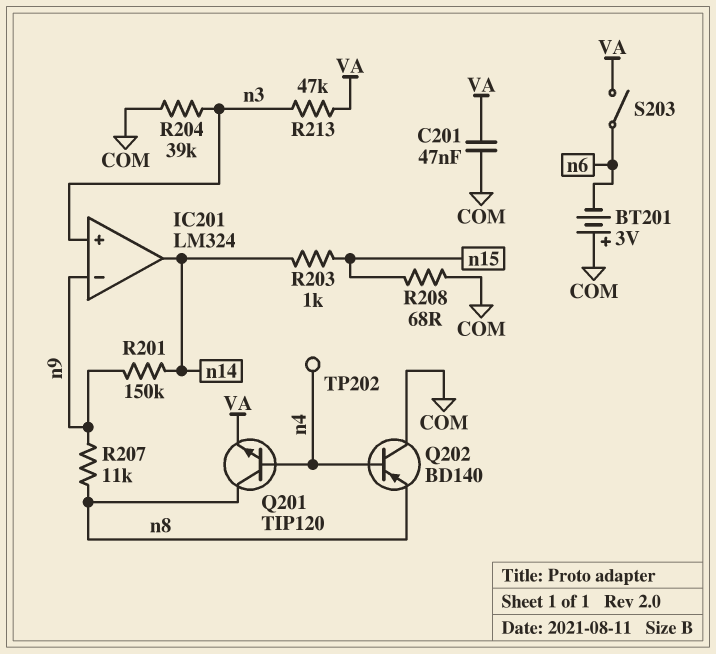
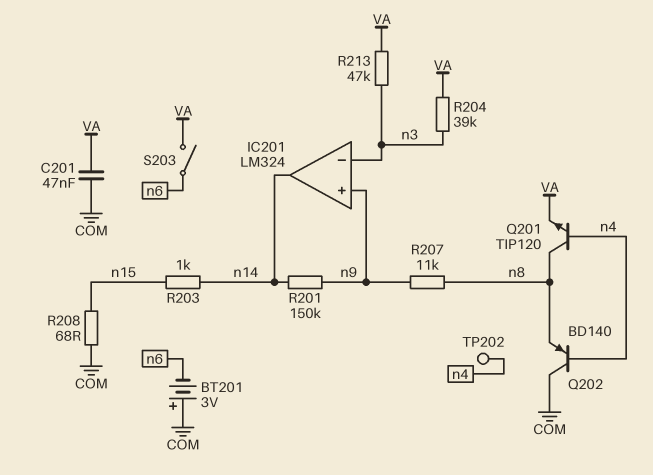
IC201 pin in+: n3 -> n9
IC201 pin in-: n9 -> n3
R204: 39k (COM, n3) -> 39k (VA, n3)

